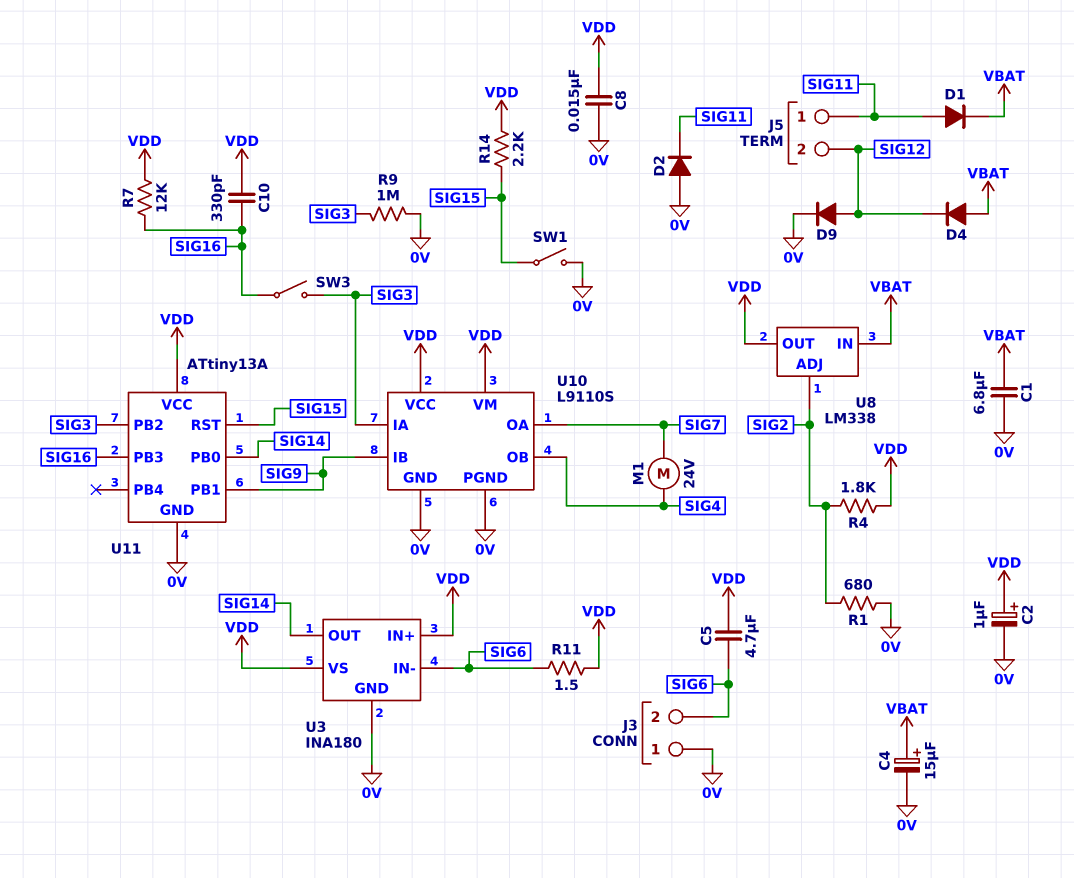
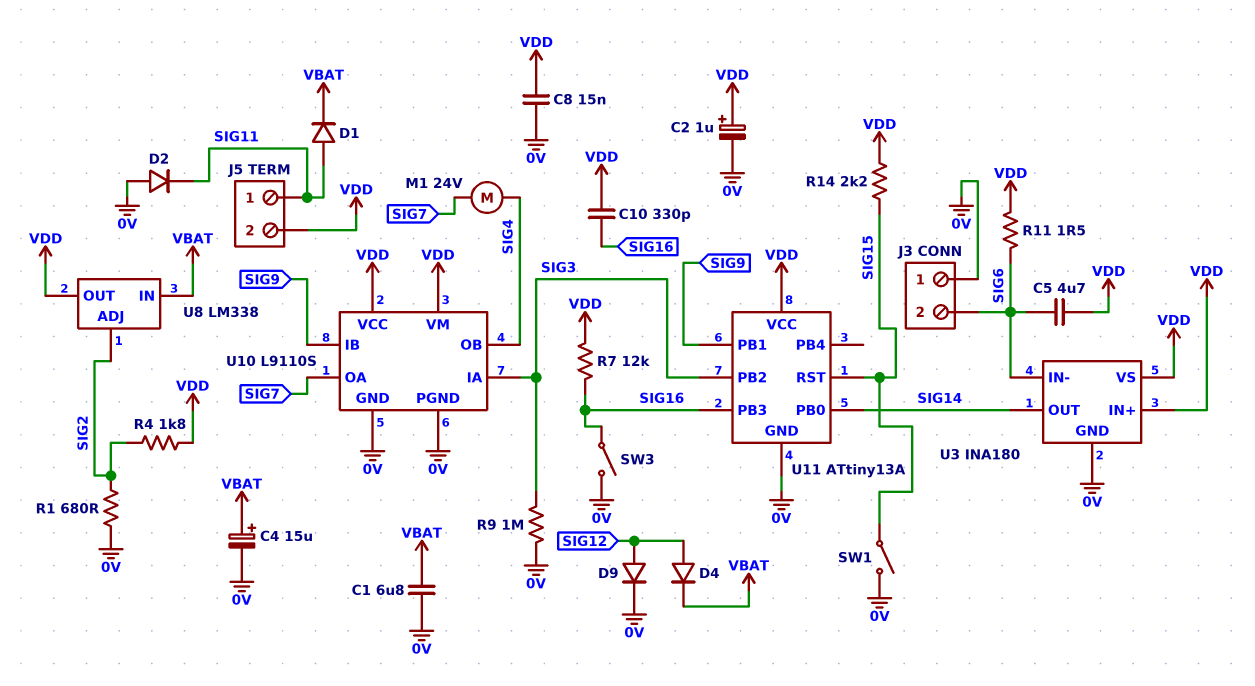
D4: diode (A VBAT, K SIG12) -> diode (A SIG12, K VBAT)
J5 pin 2: SIG12 -> VDD
SW3: switch (SIG3, SIG16) -> switch (0V, SIG16)

